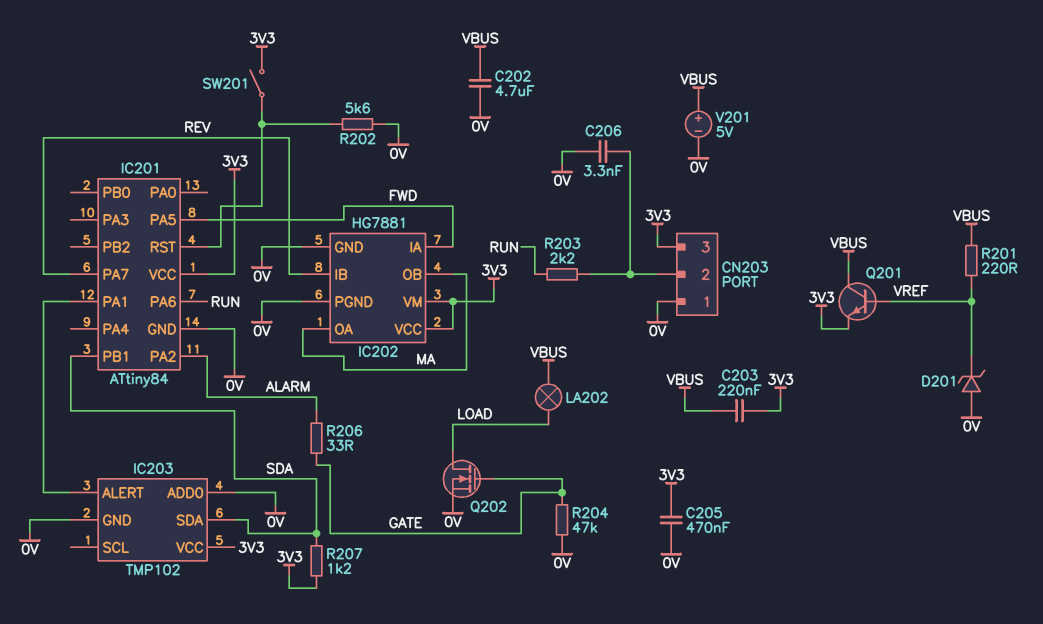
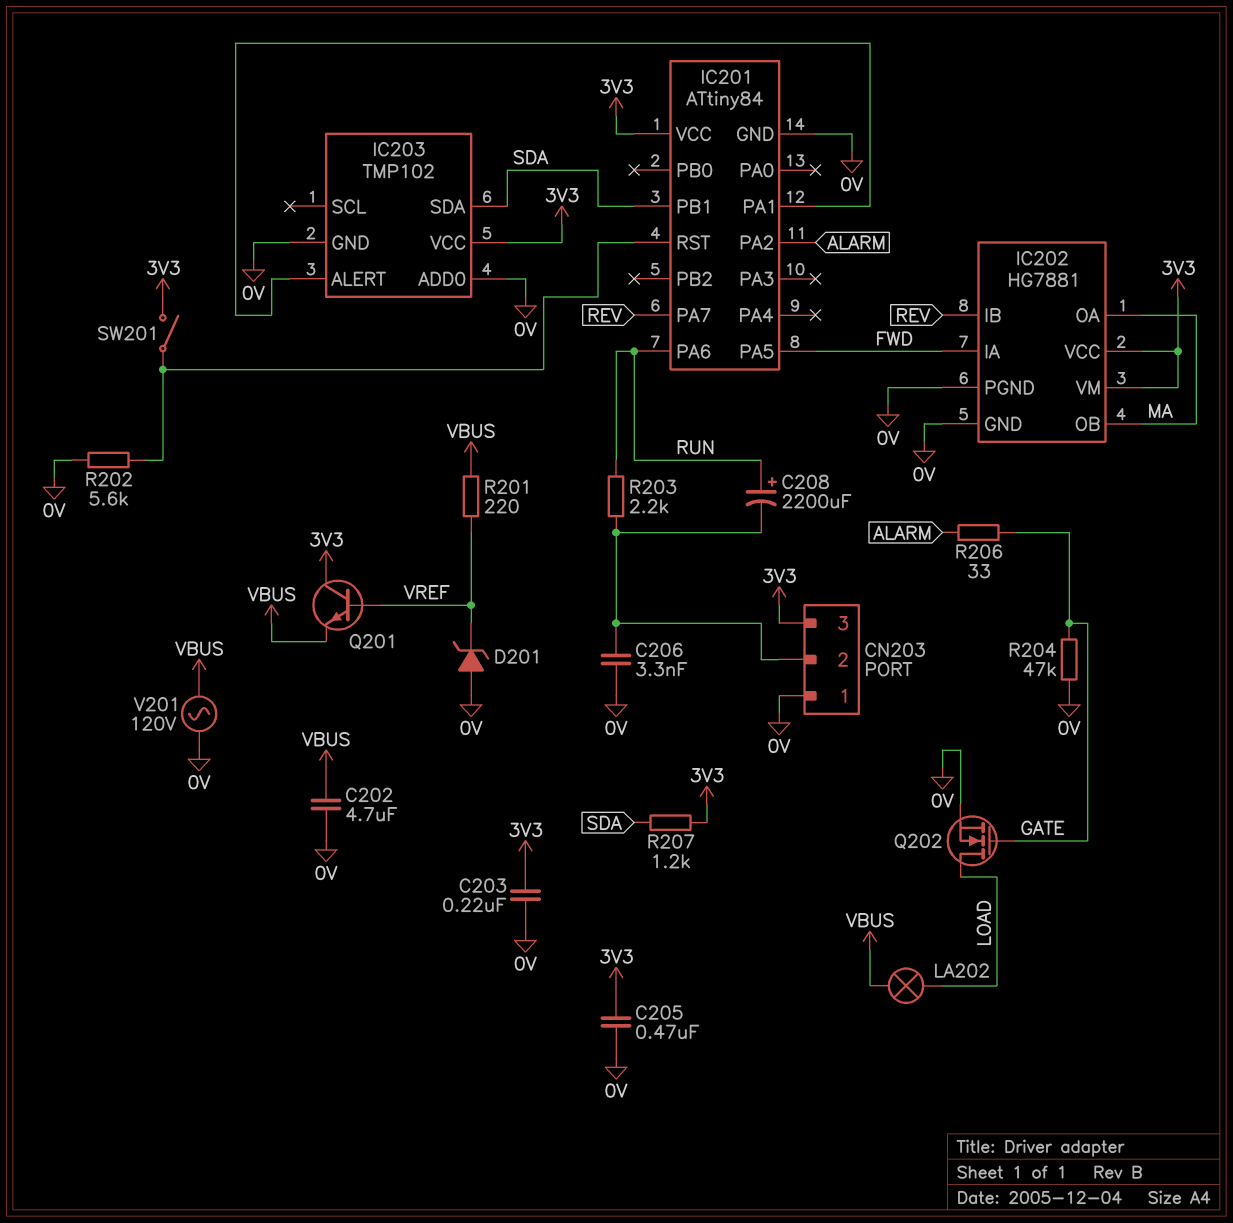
C203: 220nF (3V3, VBUS) -> 220nF (0V, 3V3)
C208: none -> 2200uF (plus RUN, minus CN203/2)
Q201: NPN (B VREF, C VBUS, E 3V3) -> NPN (B VREF, C 3V3, E VBUS)
V201: 5V (plus VBUS, minus 0V) -> AC 120V (0V, VBUS)

